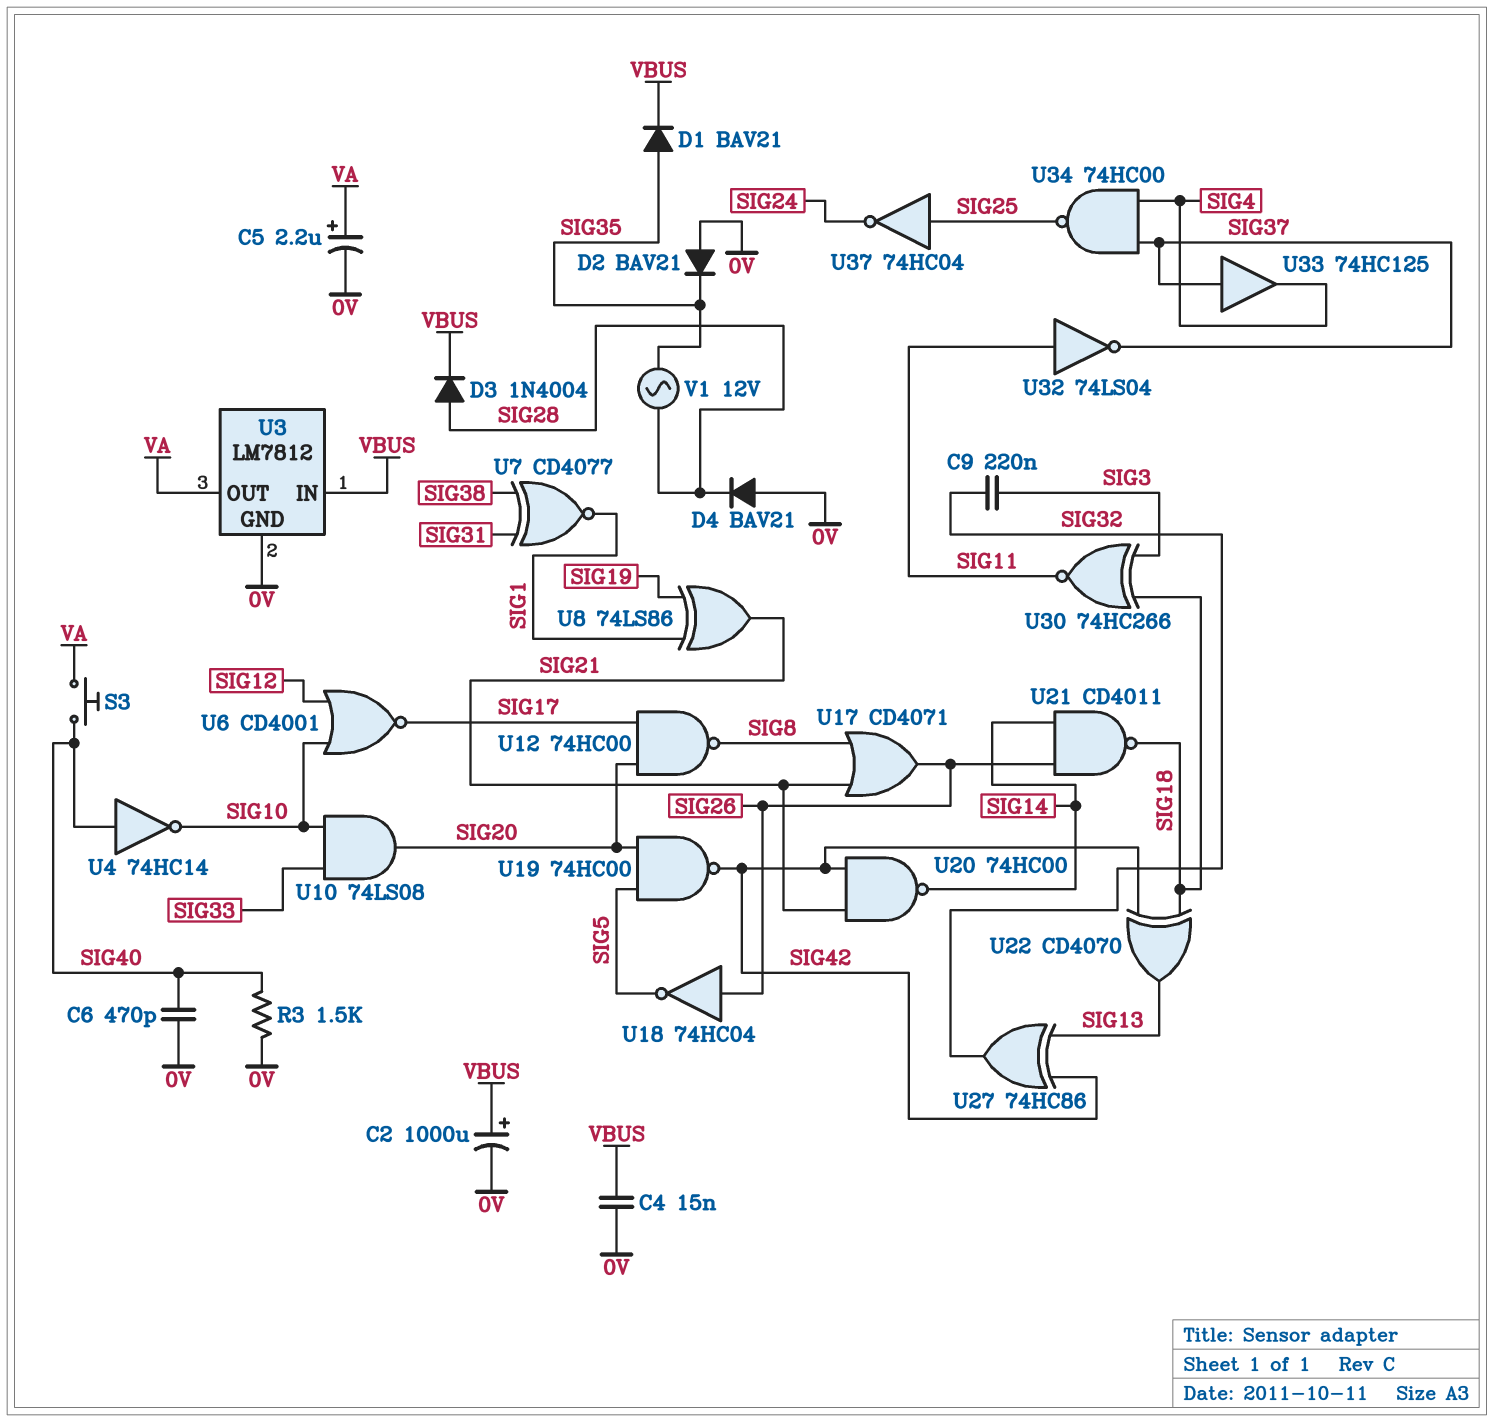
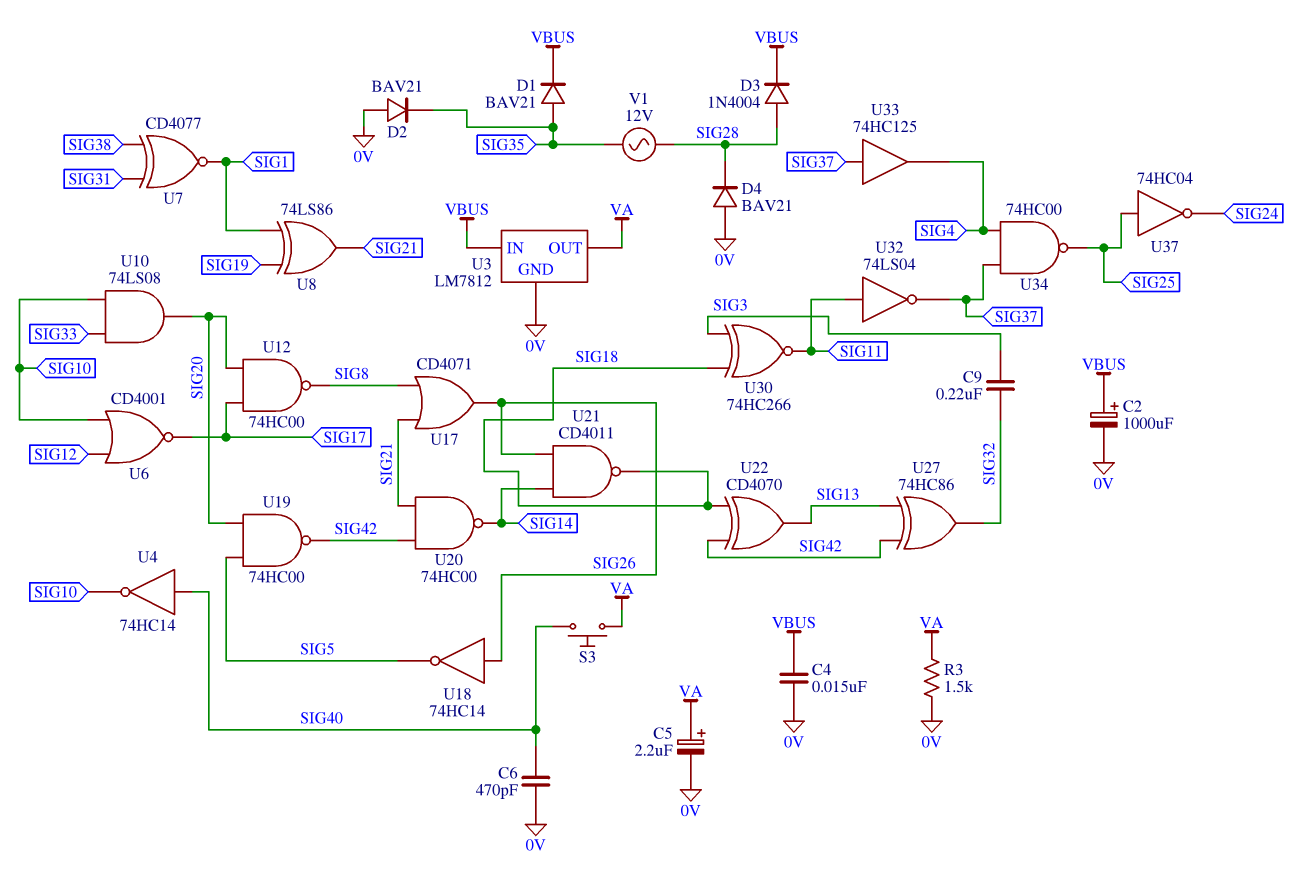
R3: 1.5k (0V, SIG40) -> 1.5k (0V, VA)
U18: NOT 74HC04 (in SIG26, out SIG5) -> NOT 74HC14 (in SIG26, out SIG5)

